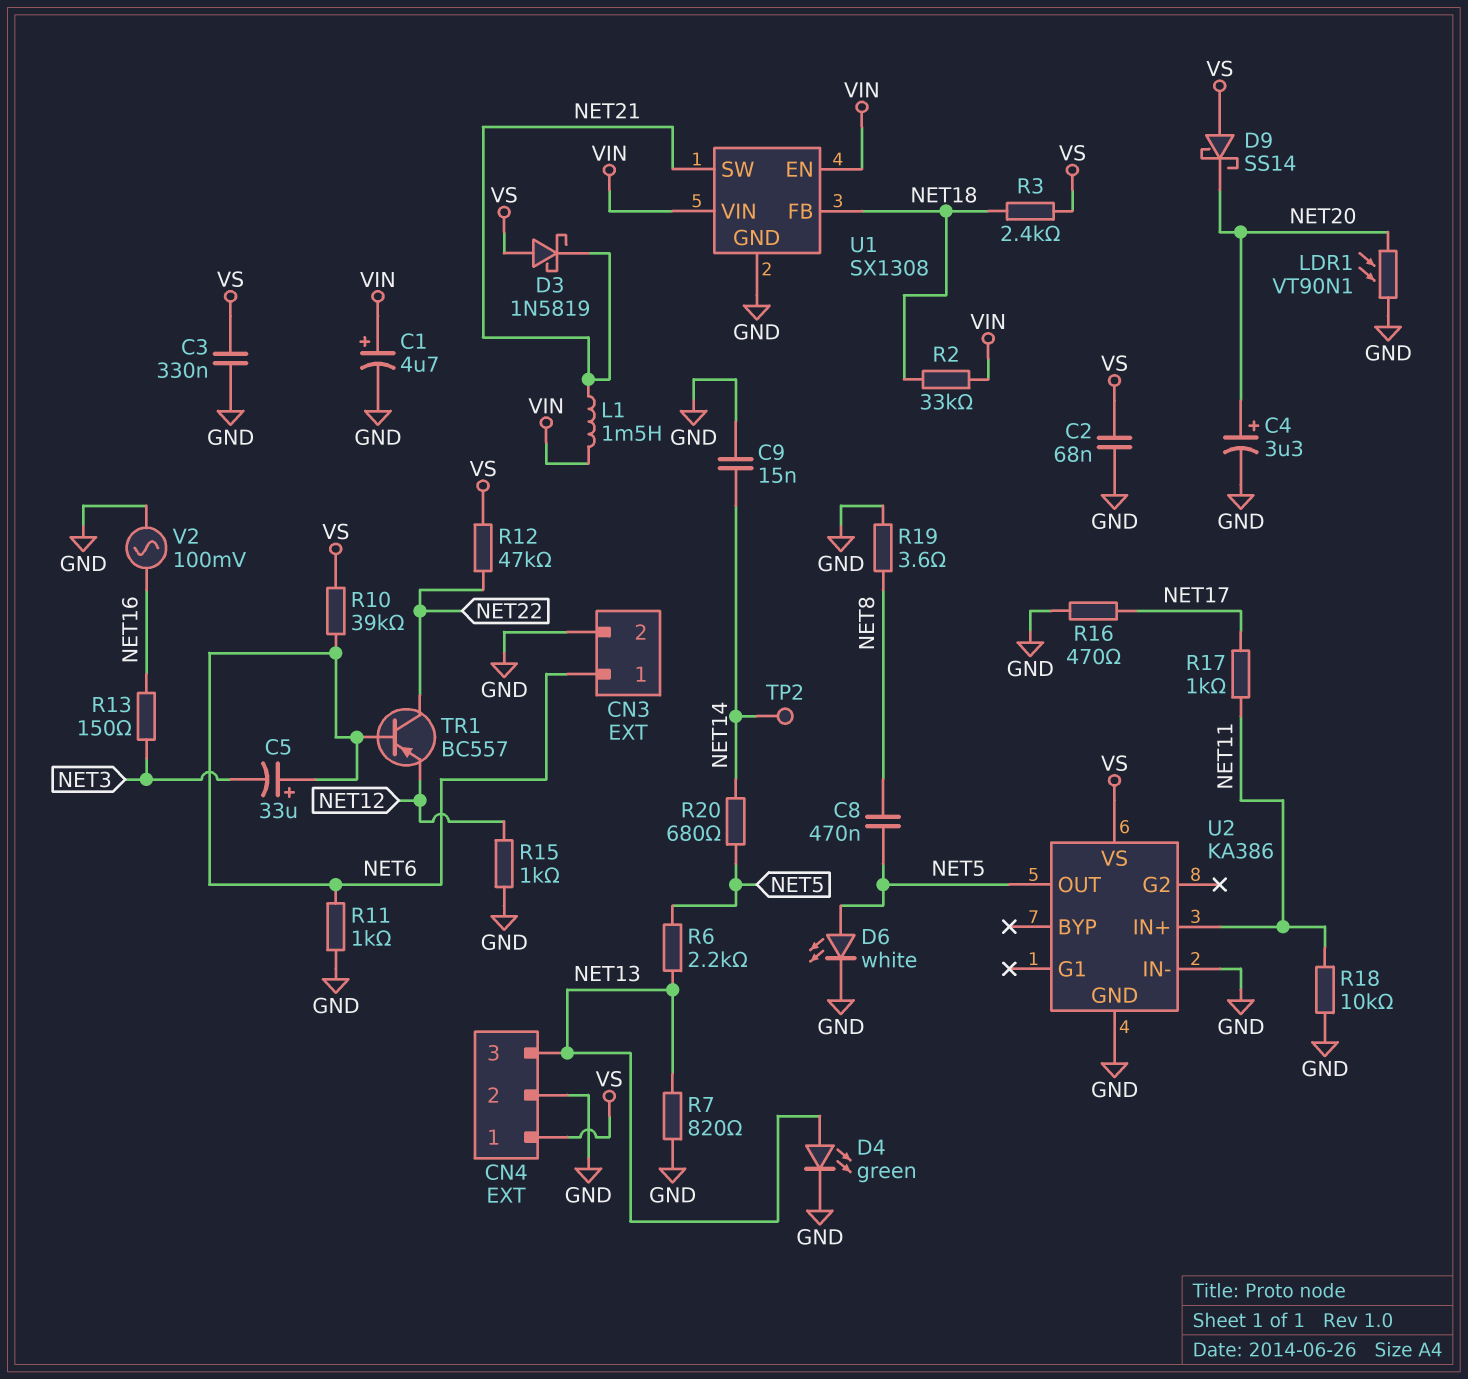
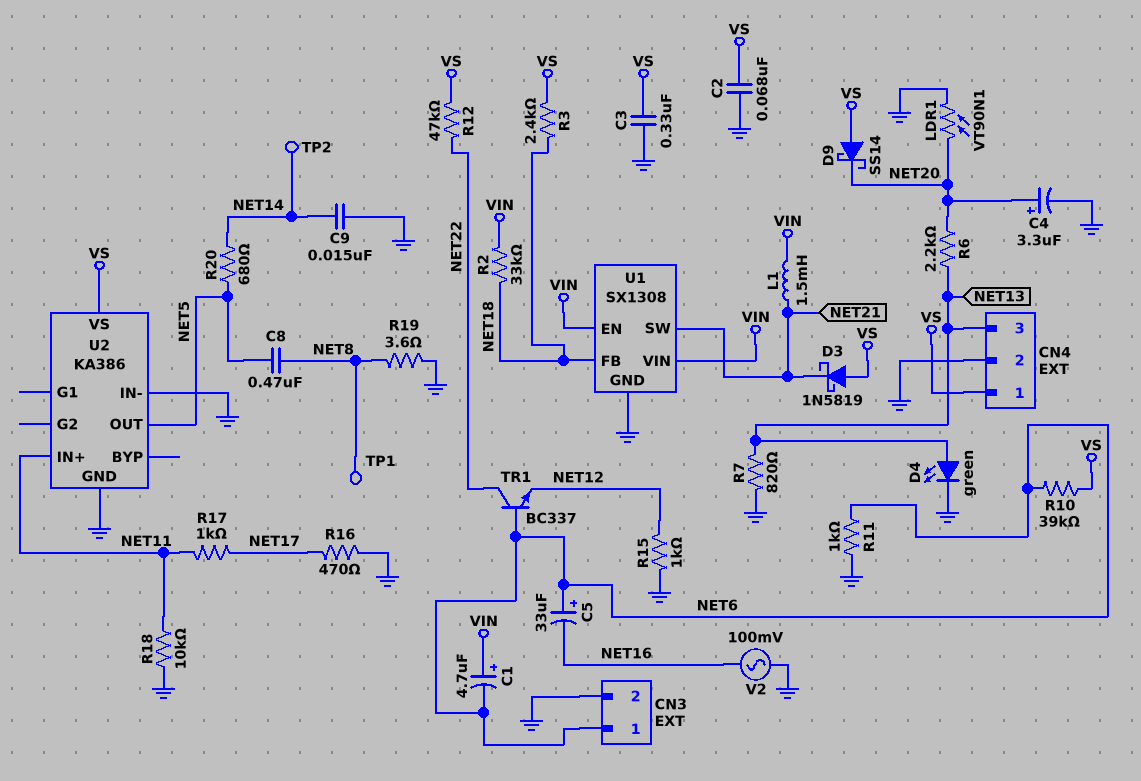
C1: 4.7uF (plus VIN, minus GND) -> 4.7uF (plus VIN, minus NET6)
C5: 33uF (plus NET6, minus NET3) -> 33uF (plus NET6, minus NET16)
D6: LED white (A NET5, K GND) -> none
R6: 2.2k (NET5, NET13) -> 2.2k (NET13, NET20)
R13: 150 (NET3, NET16) -> none
TP1: none -> test point (NET8)
TR1: PNP BC557 (B NET6, C NET22, E NET12) -> NPN BC337 (B NET6, C NET22, E NET12)

